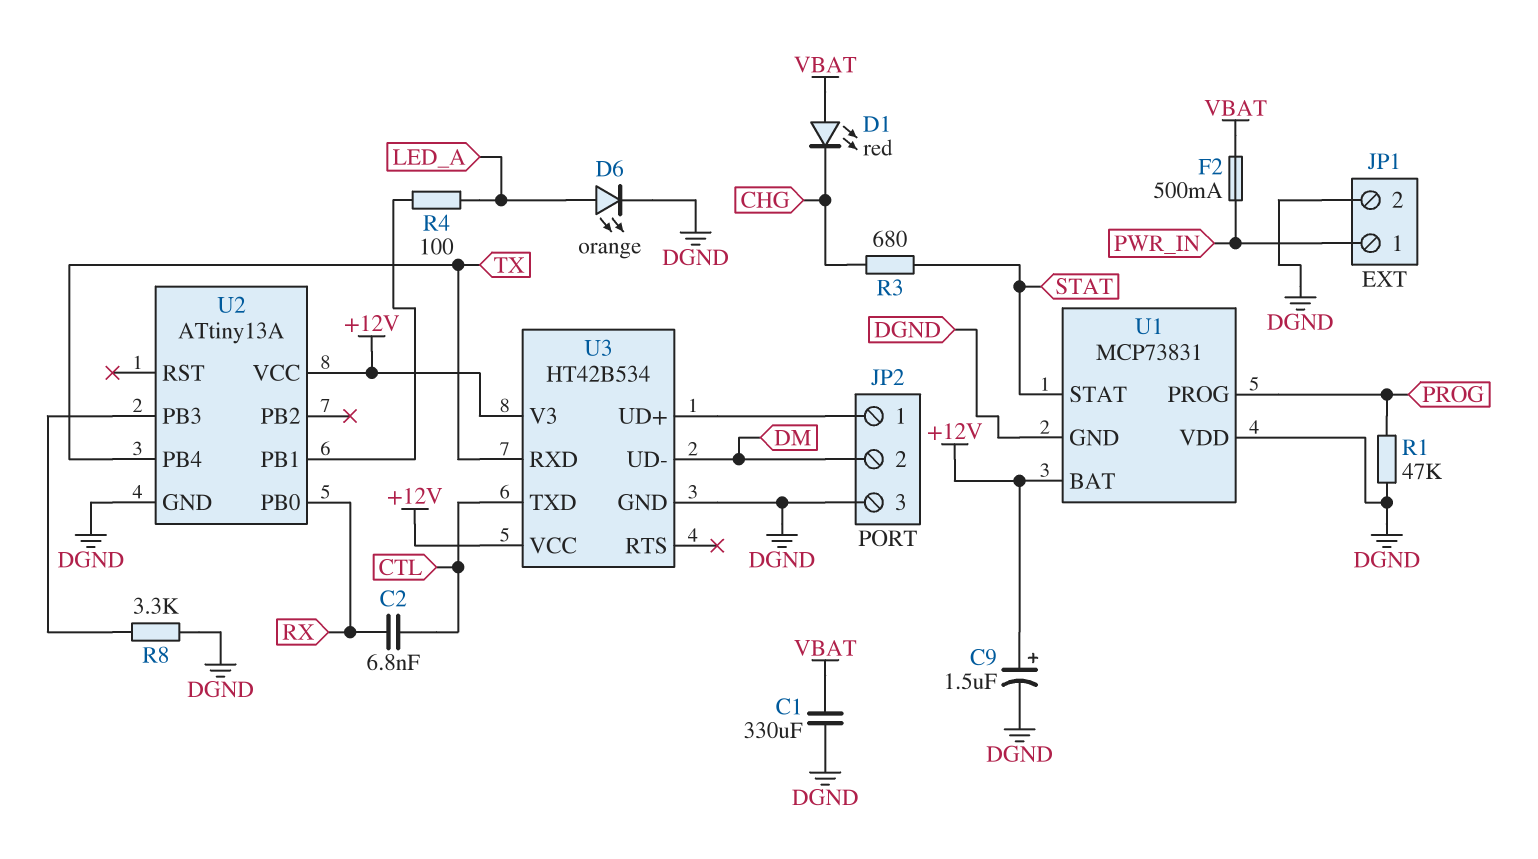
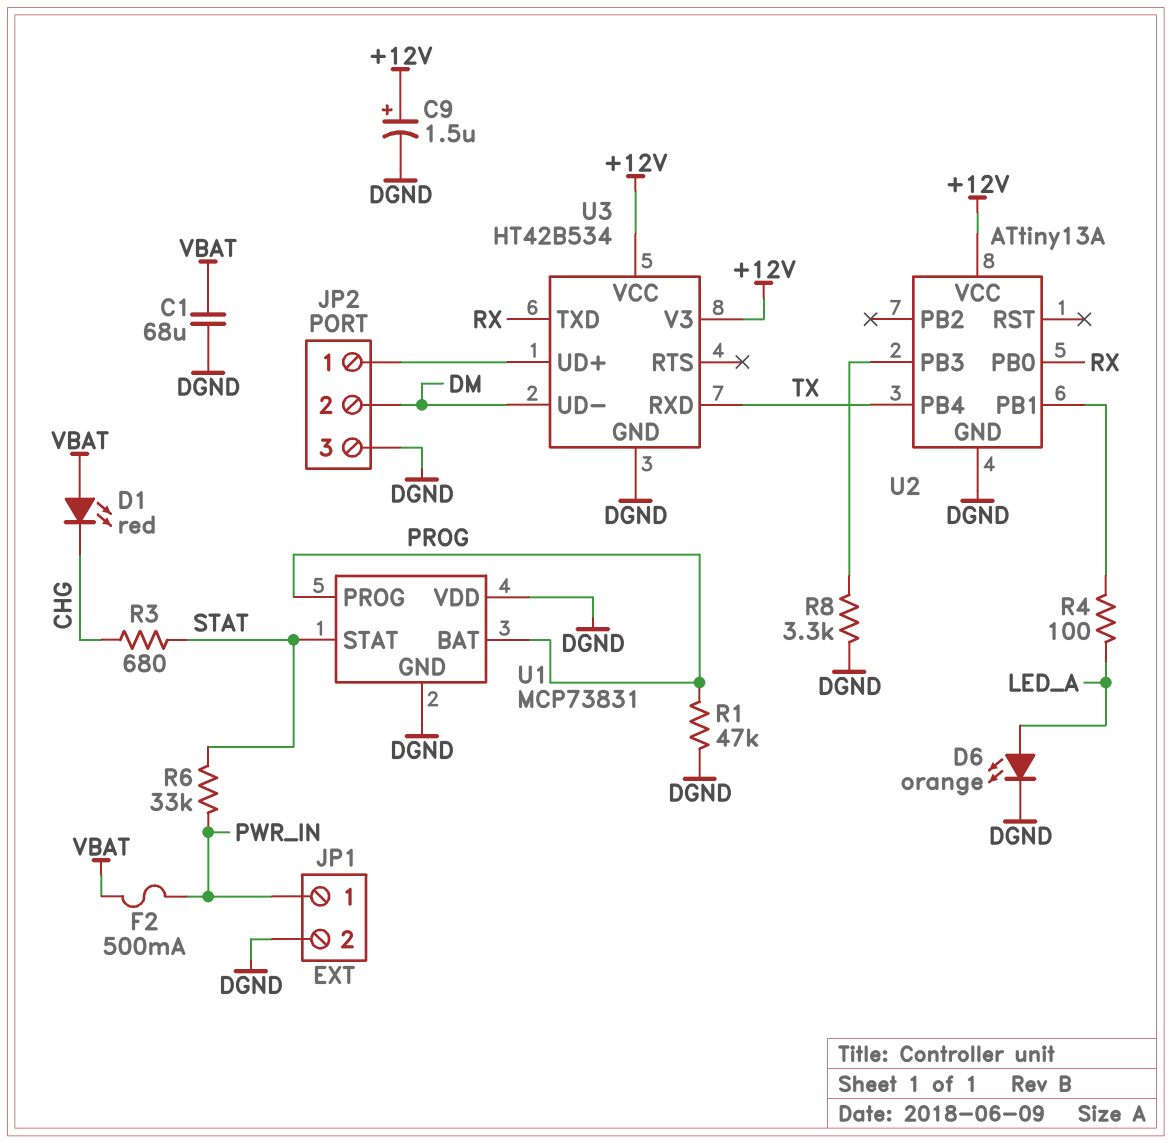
C1: 330uF (DGND, VBAT) -> 68uF (DGND, VBAT)
C2: 6.8nF (CTL, RX) -> none
R6: none -> 33k (PWR_IN, STAT)
U1 pin BAT: +12V -> PROG
U3 pin TXD: CTL -> RX

